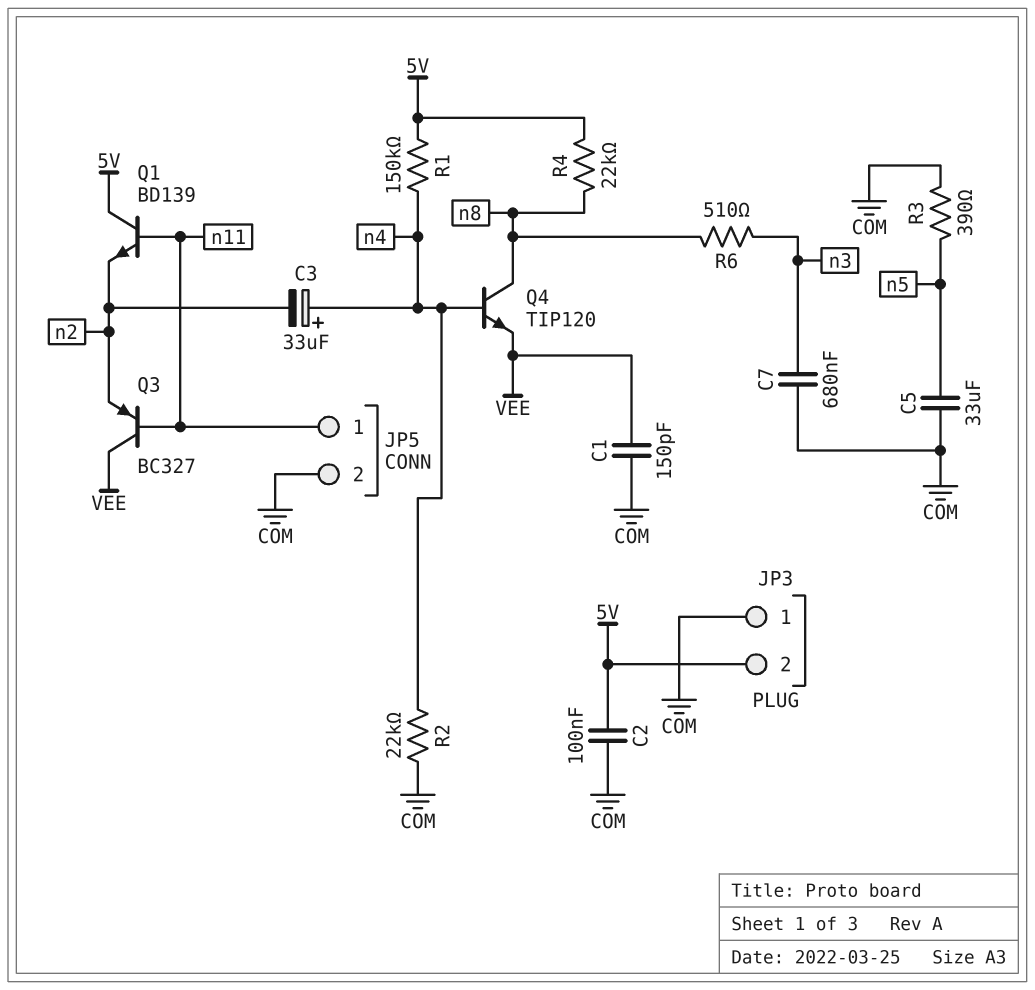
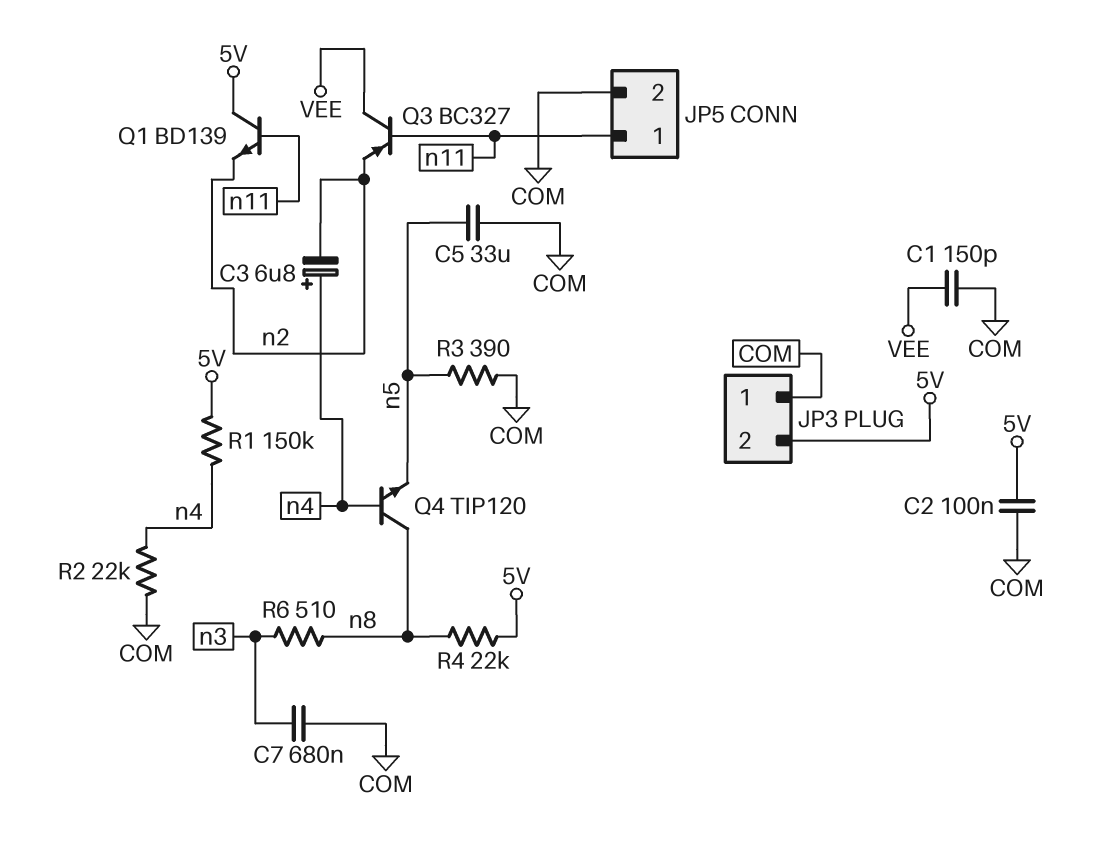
C3: 33uF (plus n4, minus n2) -> 6.8uF (plus n4, minus n2)
Q4: NPN TIP120 (B n4, C n8, E VEE) -> NPN TIP120 (B n4, C n8, E n5)

